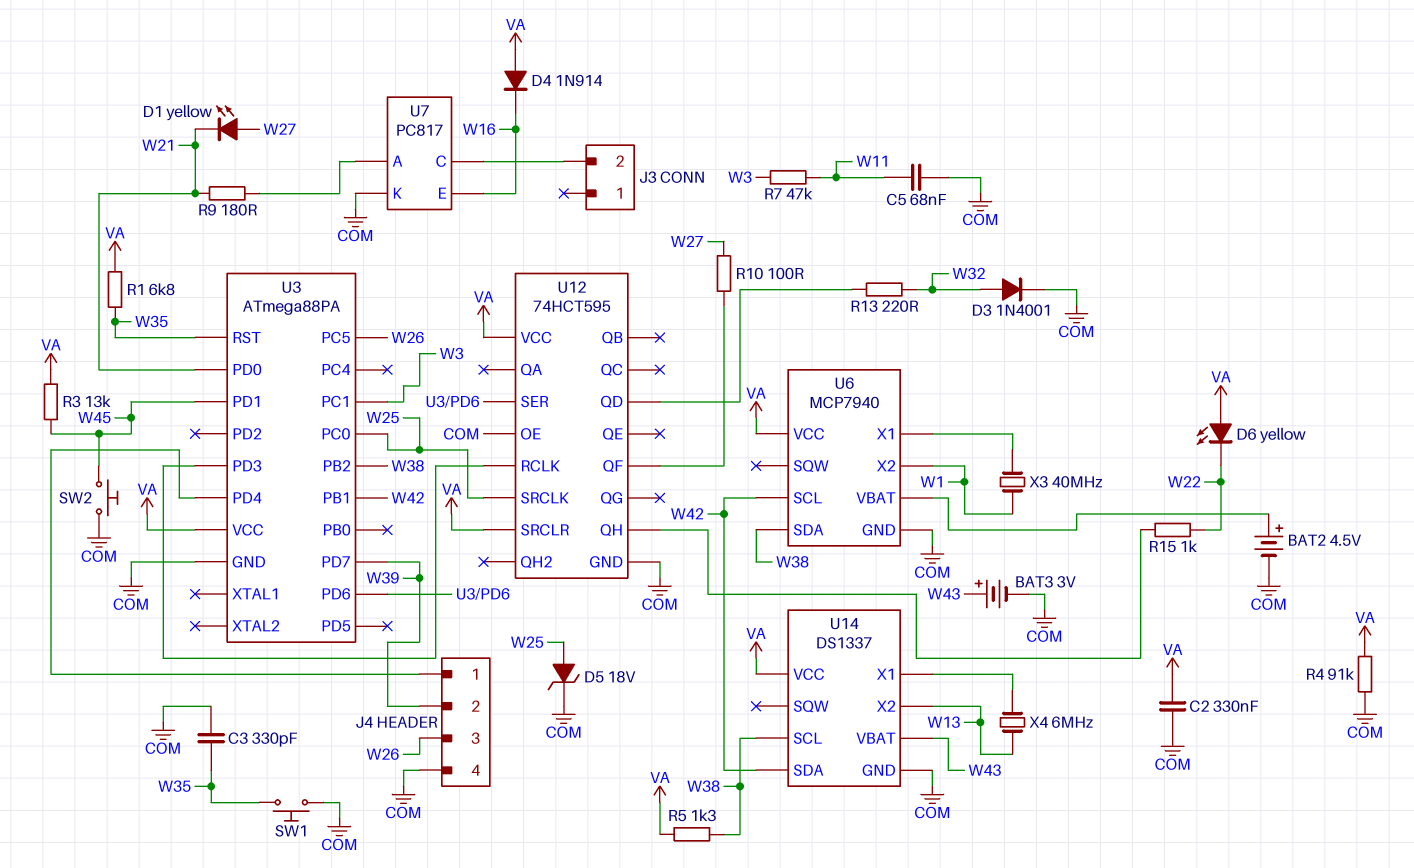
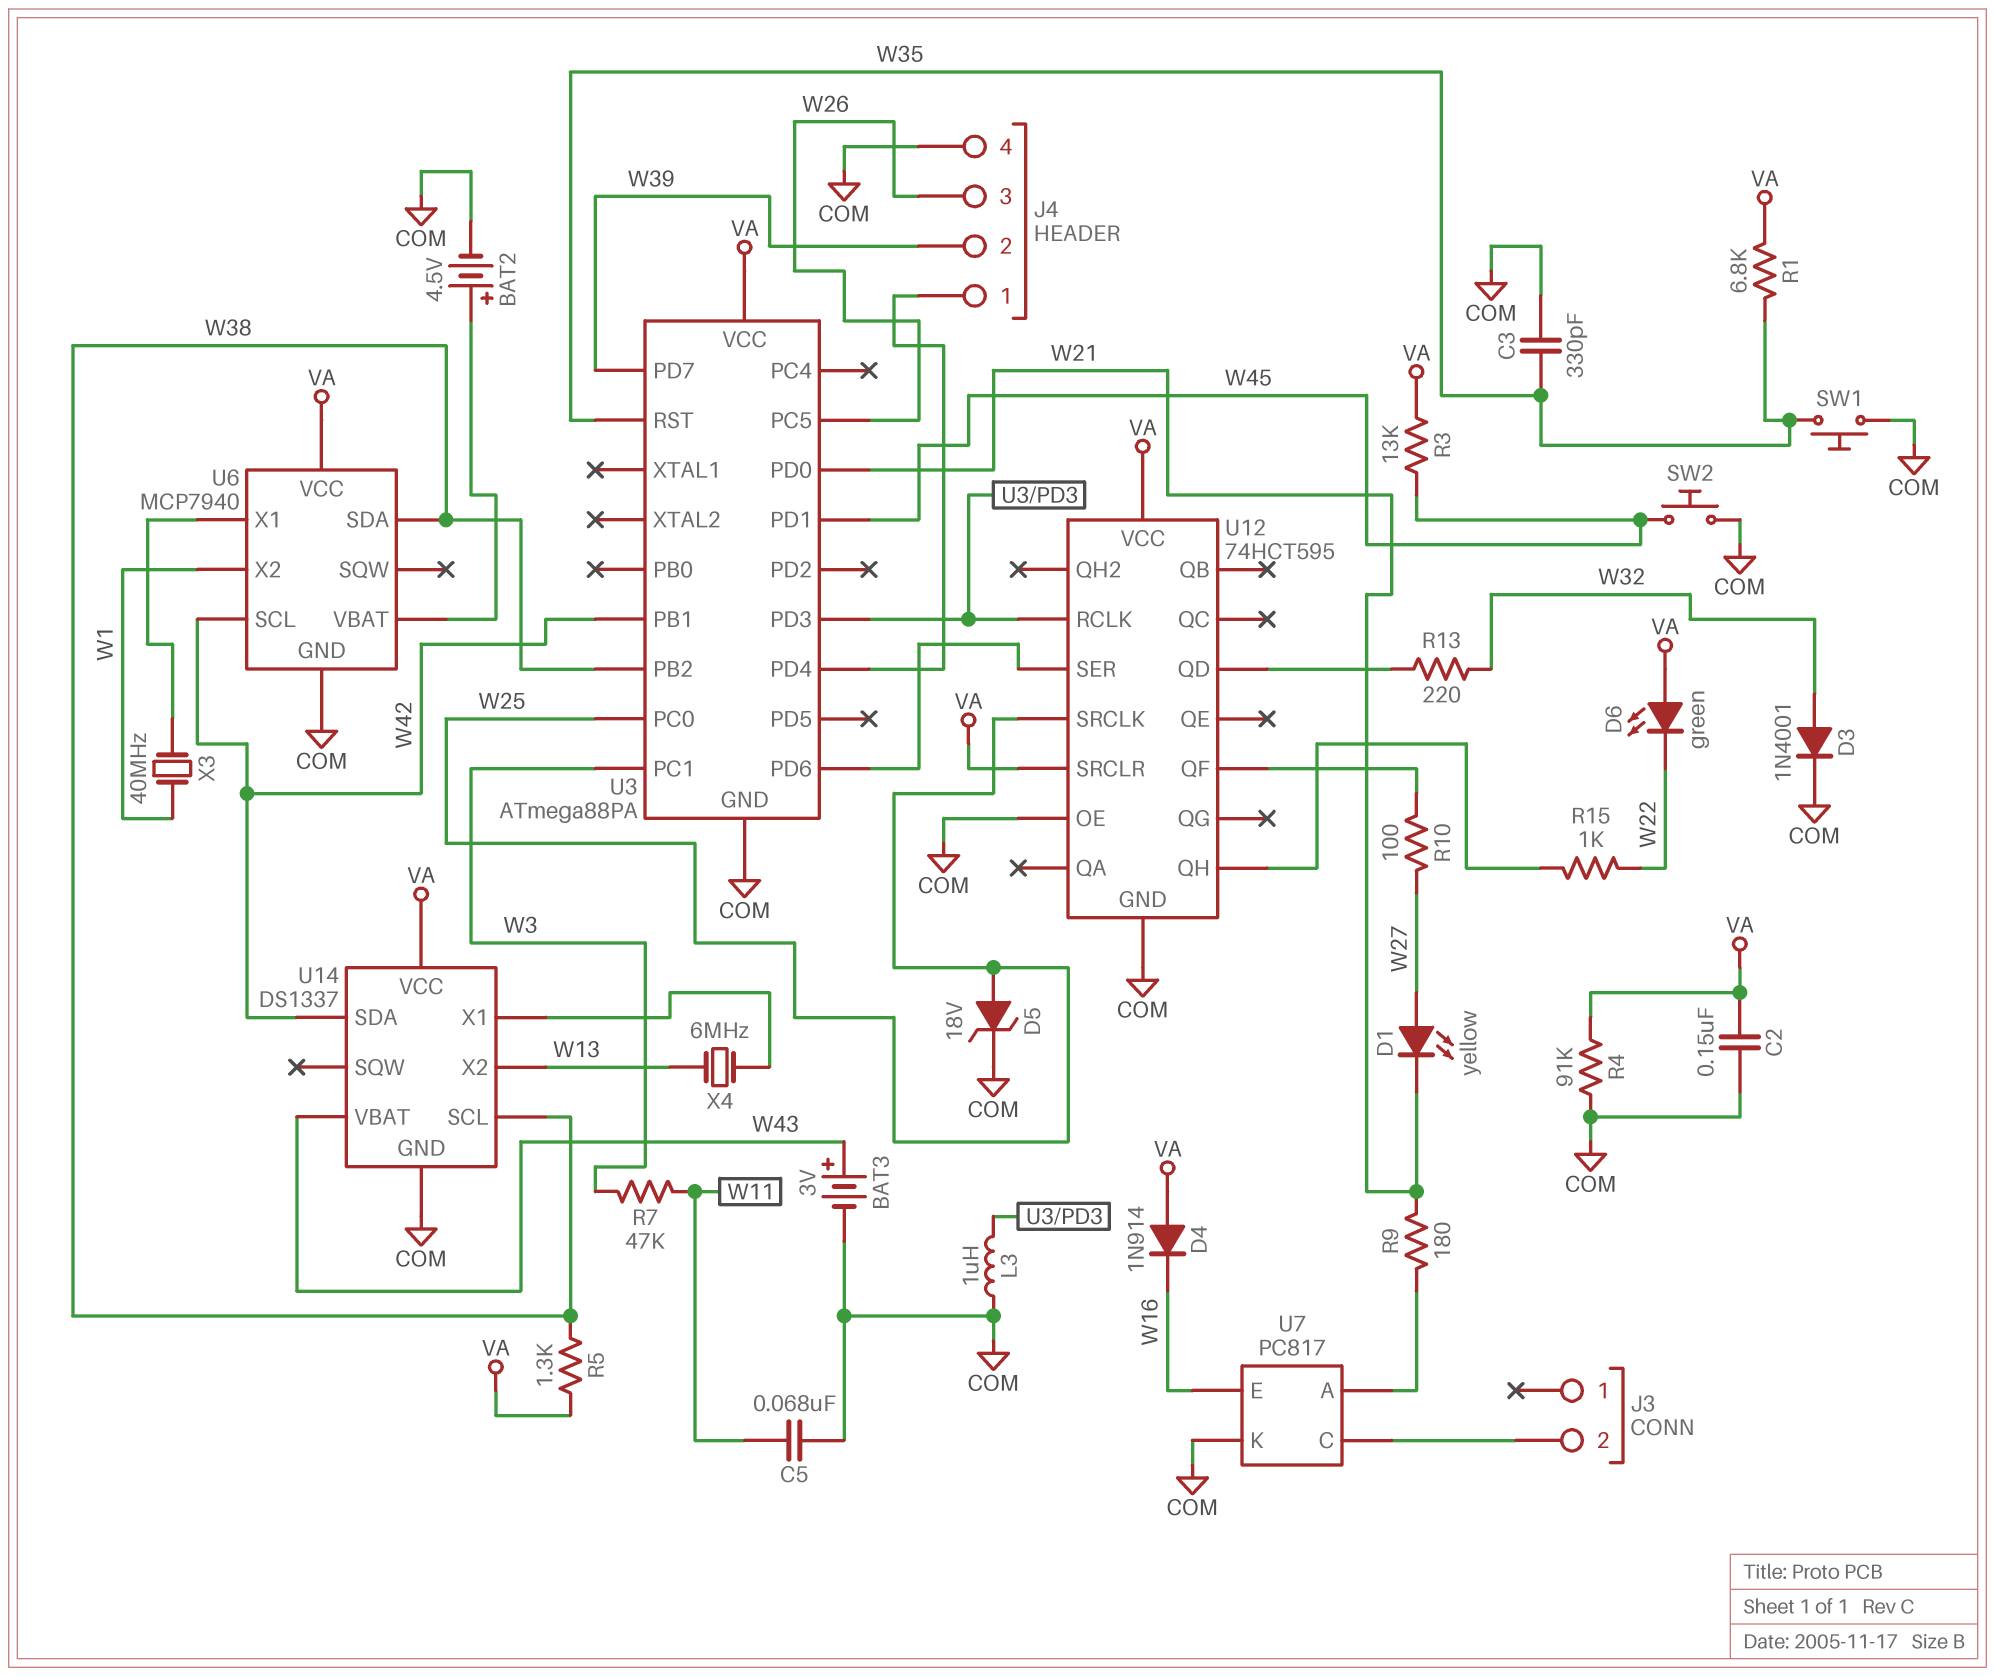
C2: 330nF (COM, VA) -> 150nF (COM, VA)
D6: LED yellow (A VA, K W22) -> LED green (A VA, K W22)
L3: none -> 1uH (COM, U3/PD3)

